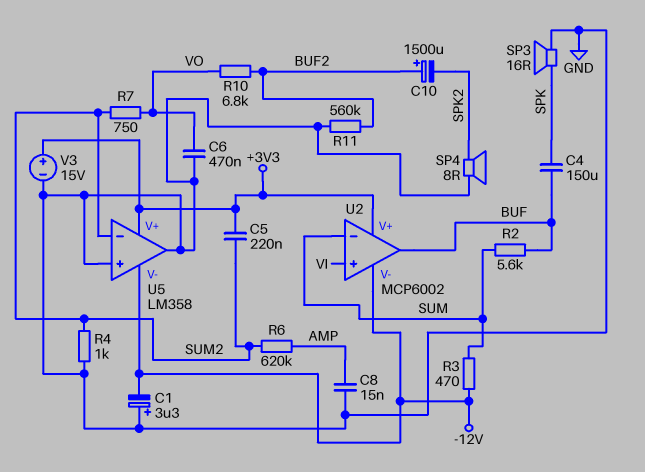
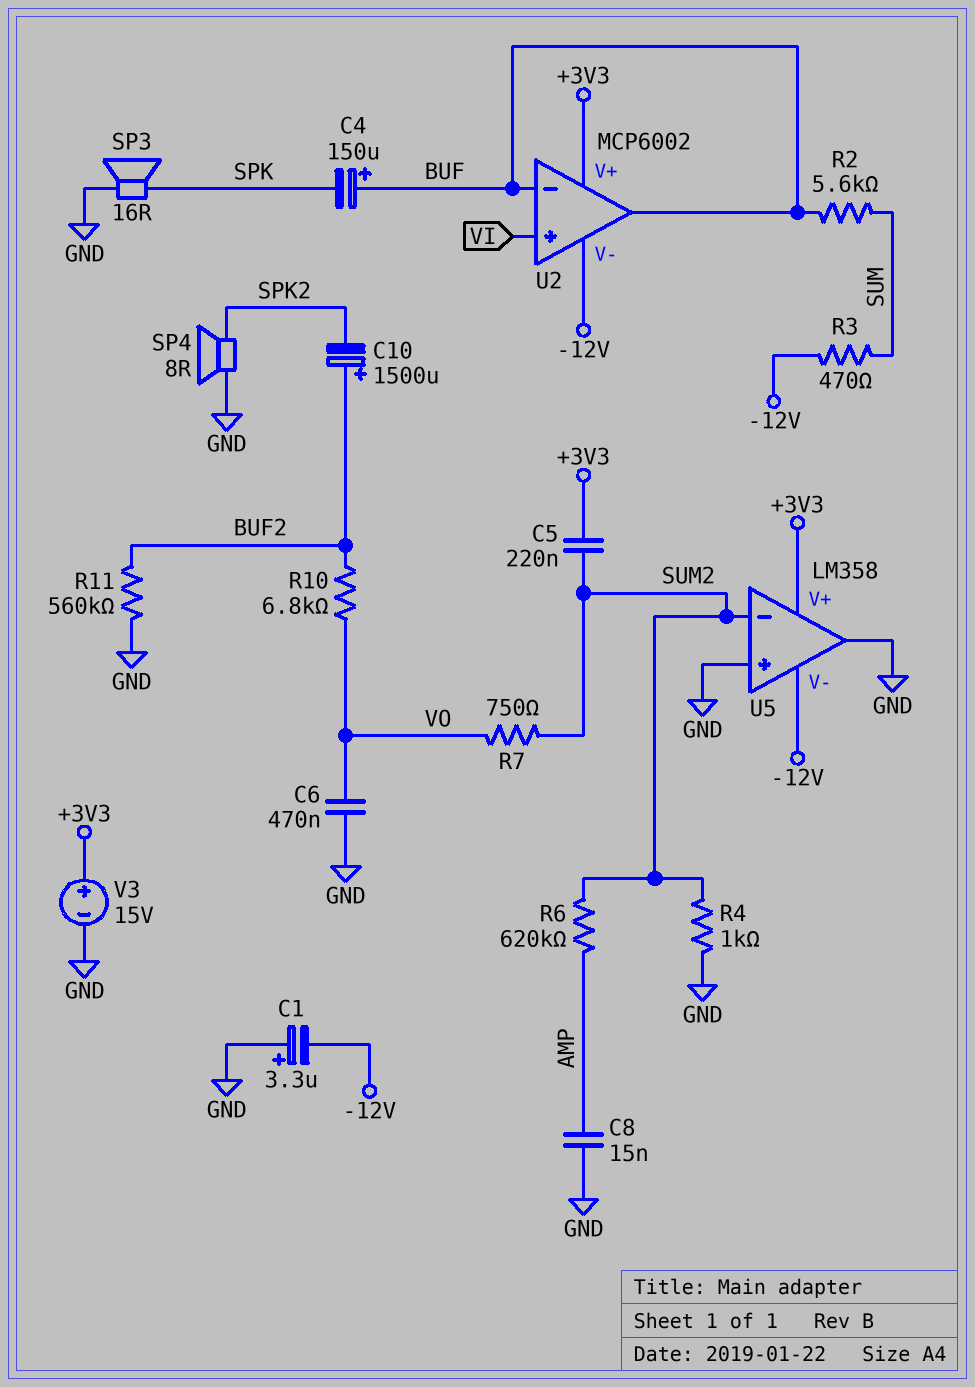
C4: 150uF (BUF, SPK) -> 150uF (plus BUF, minus SPK)
U2 pin in-: SUM -> BUF

